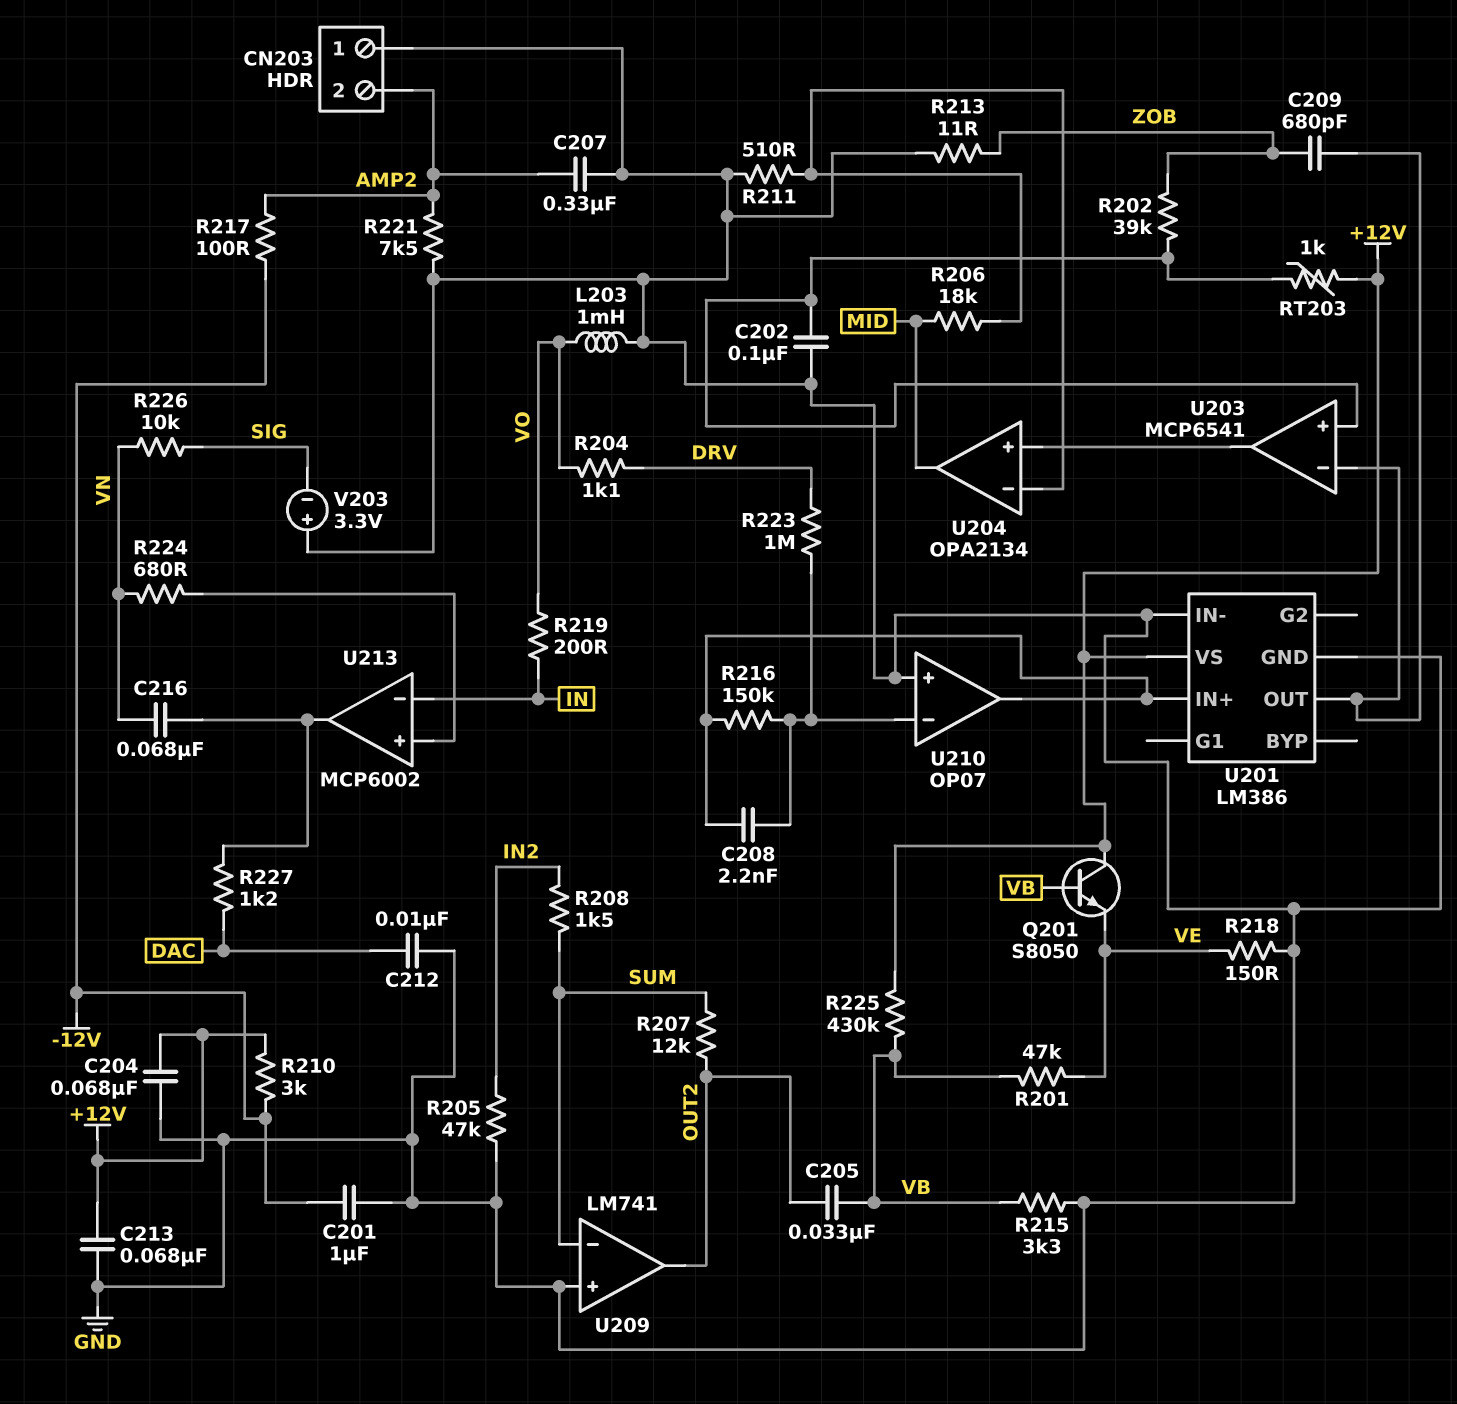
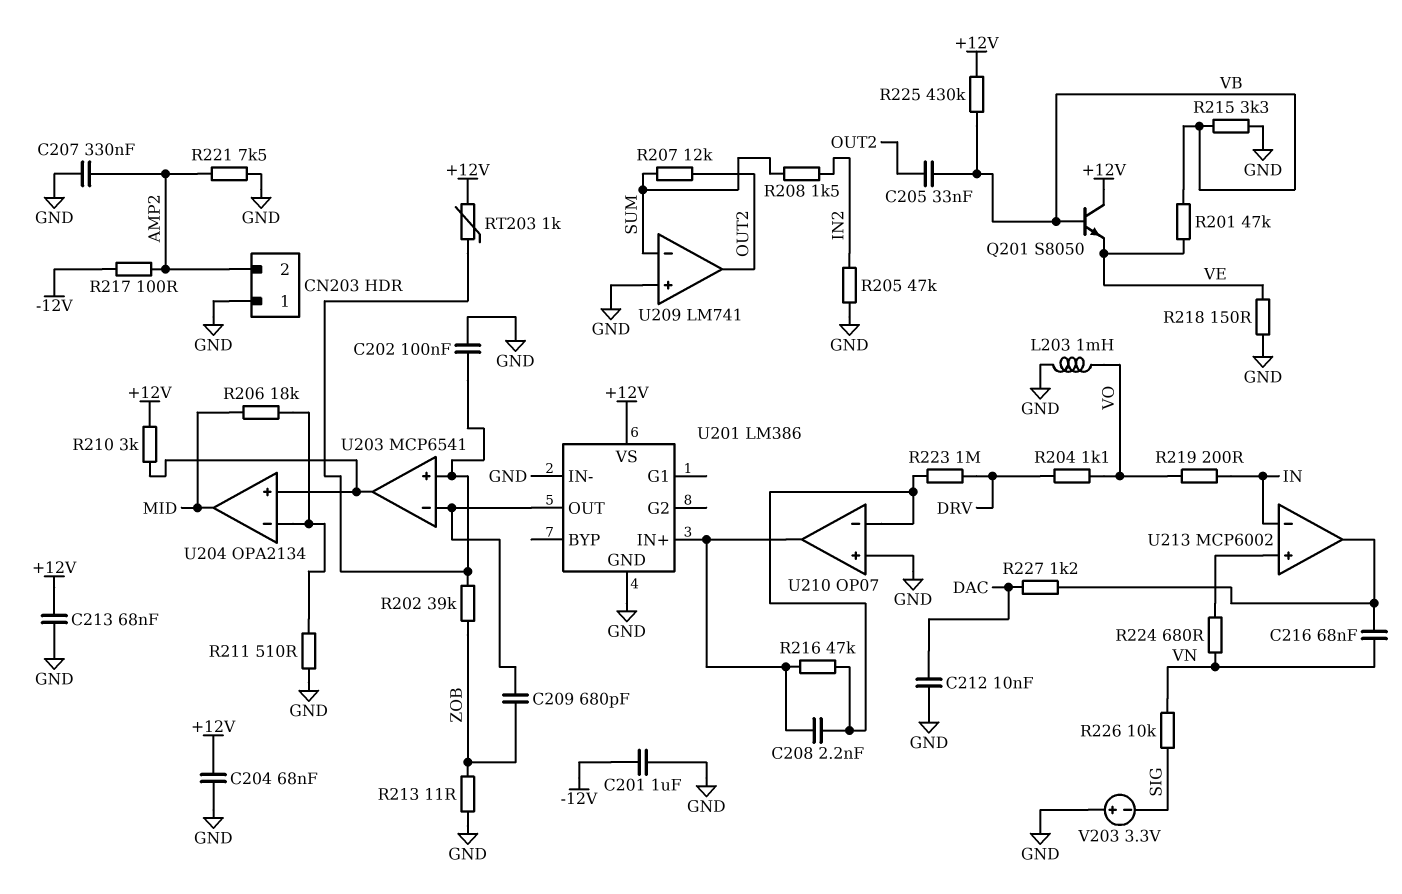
R210: 3k (+12V, -12V) -> 3k (+12V, U203/out)
R216: 150k (U201/IN+, U210/in-) -> 47k (U201/IN+, U210/in-)

